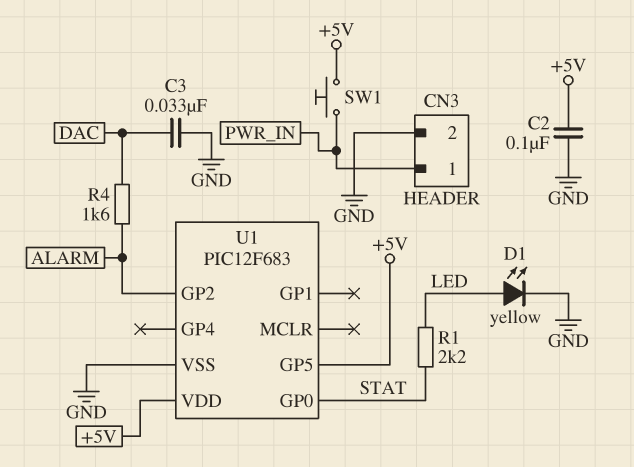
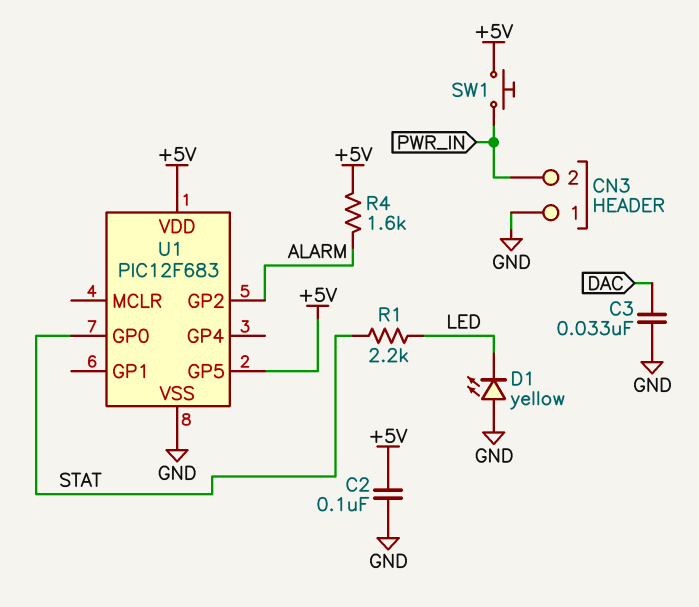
CN3 pin 1: PWR_IN -> GND
CN3 pin 2: GND -> PWR_IN
D1: LED yellow (A LED, K GND) -> LED yellow (A GND, K LED)
R4: 1.6k (ALARM, DAC) -> 1.6k (+5V, ALARM)

